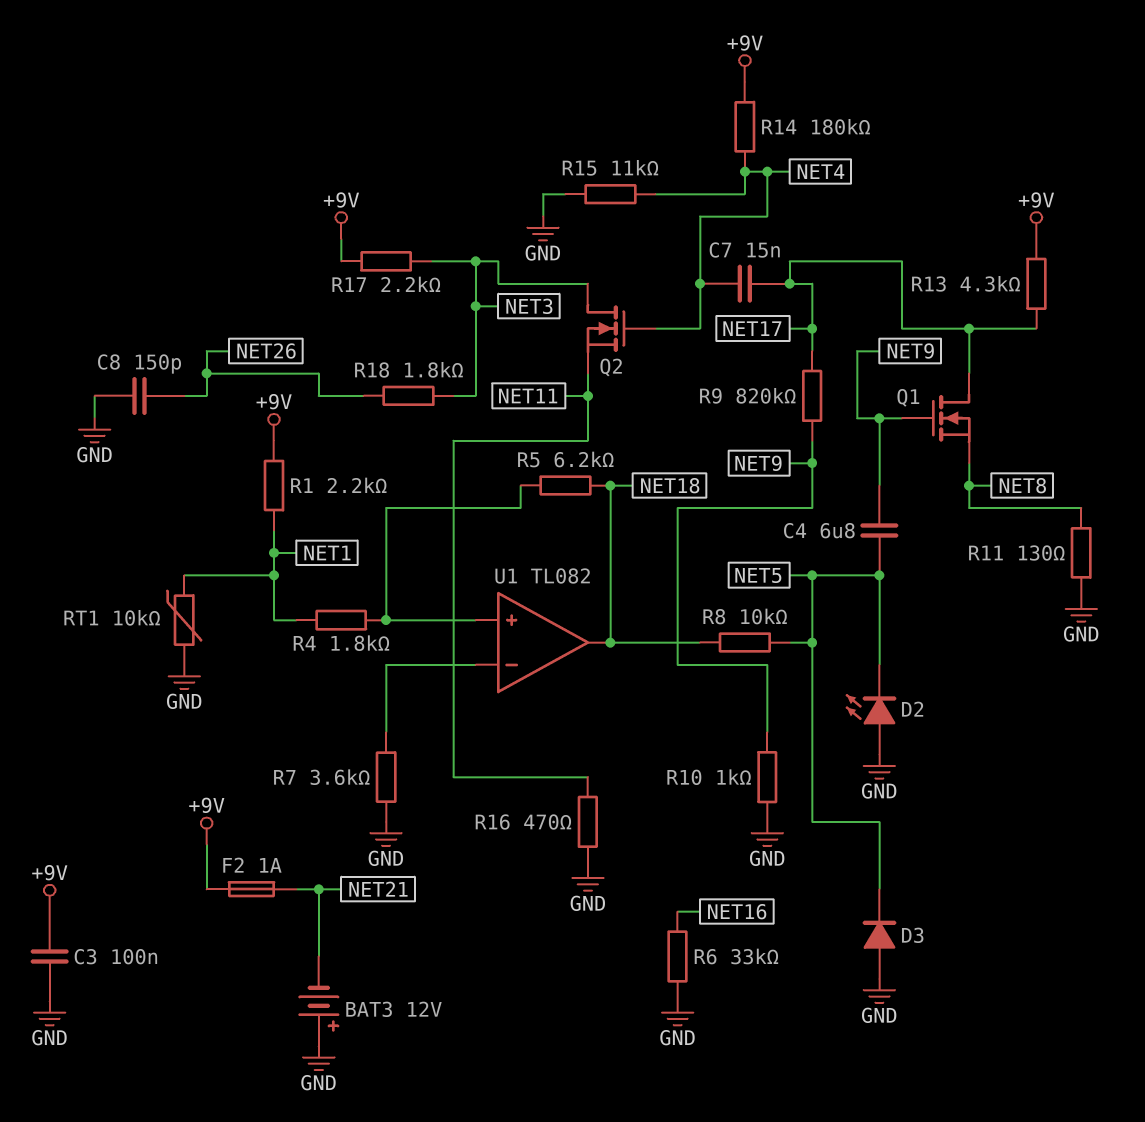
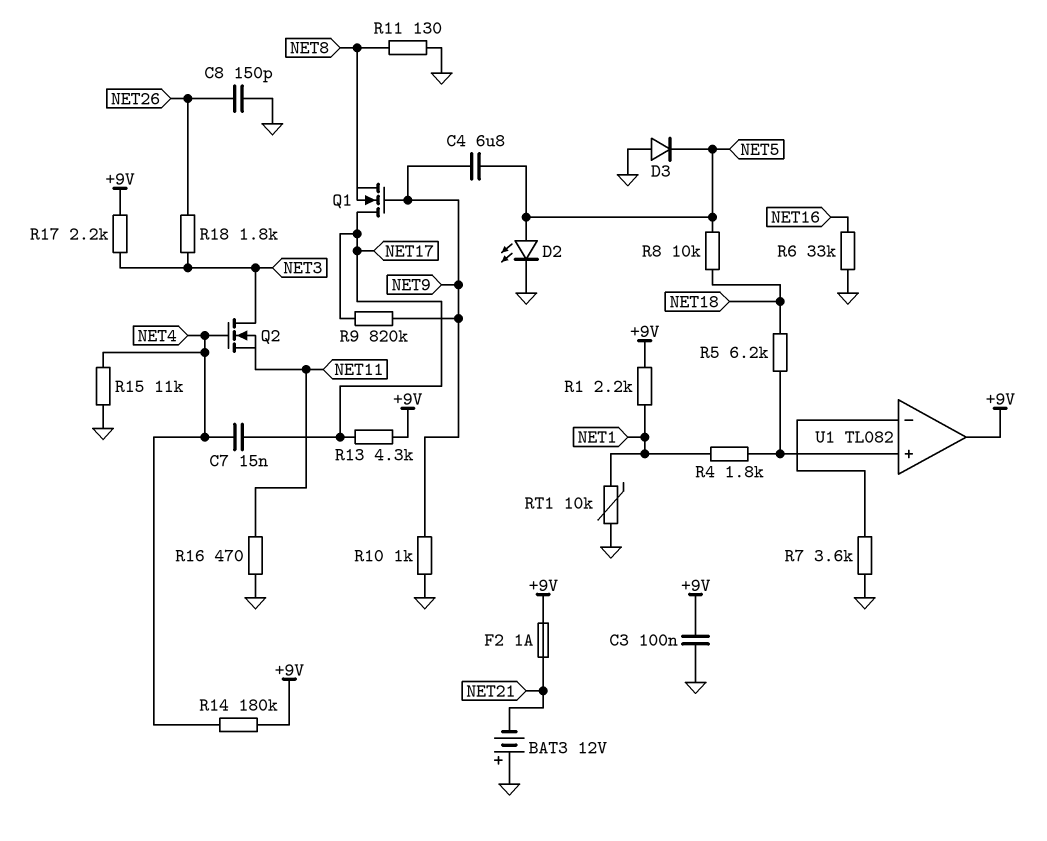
D2: LED (A GND, K NET5) -> LED (A NET5, K GND)
U1 pin out: NET18 -> +9V

